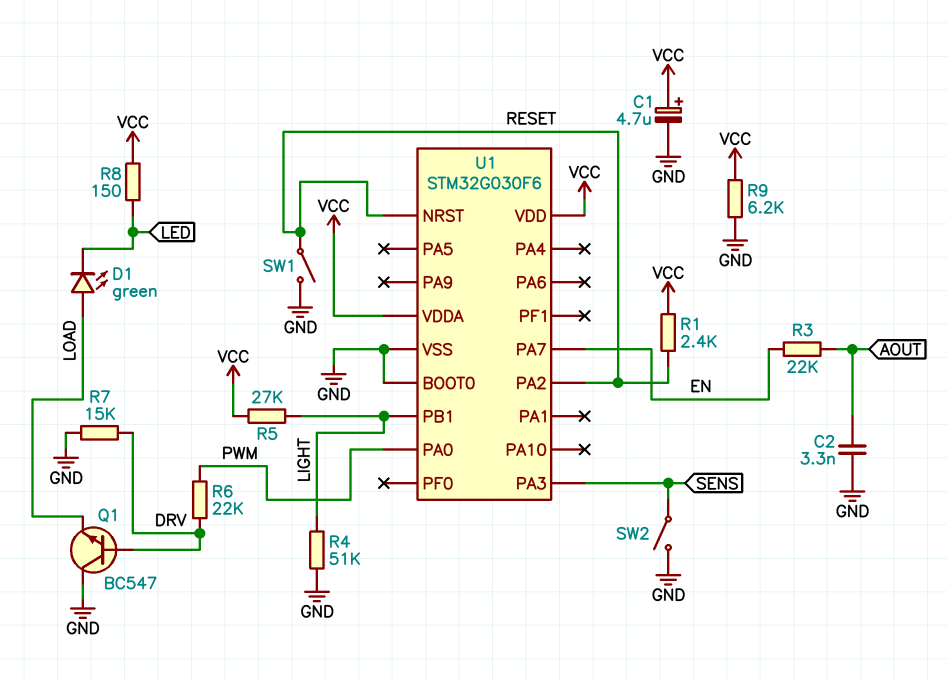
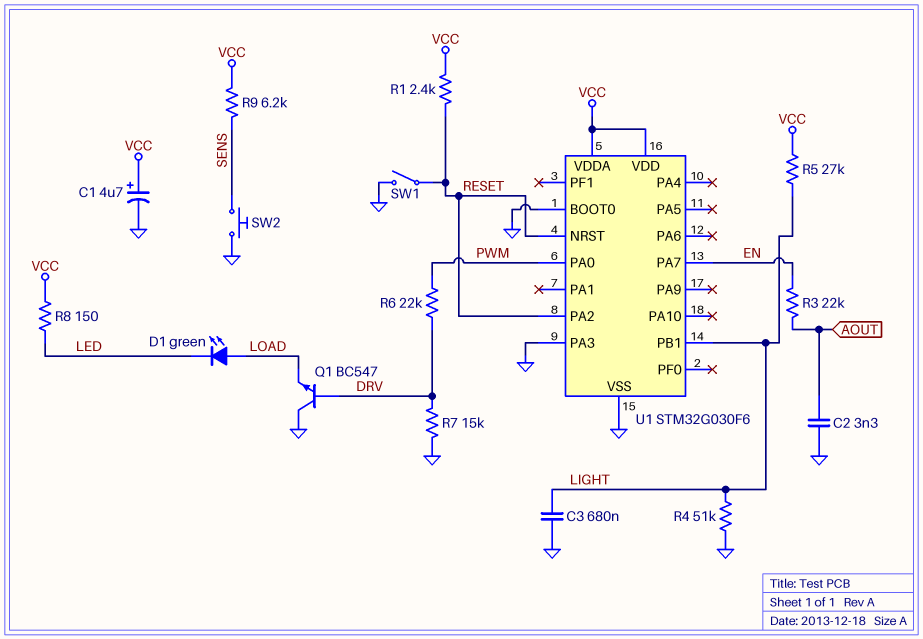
C3: none -> 680nF (GND, LIGHT)
R9: 6.2k (GND, VCC) -> 6.2k (SENS, VCC)
SW2: switch (GND, SENS) -> button (GND, SENS)
U1 pin PA3: SENS -> GND

